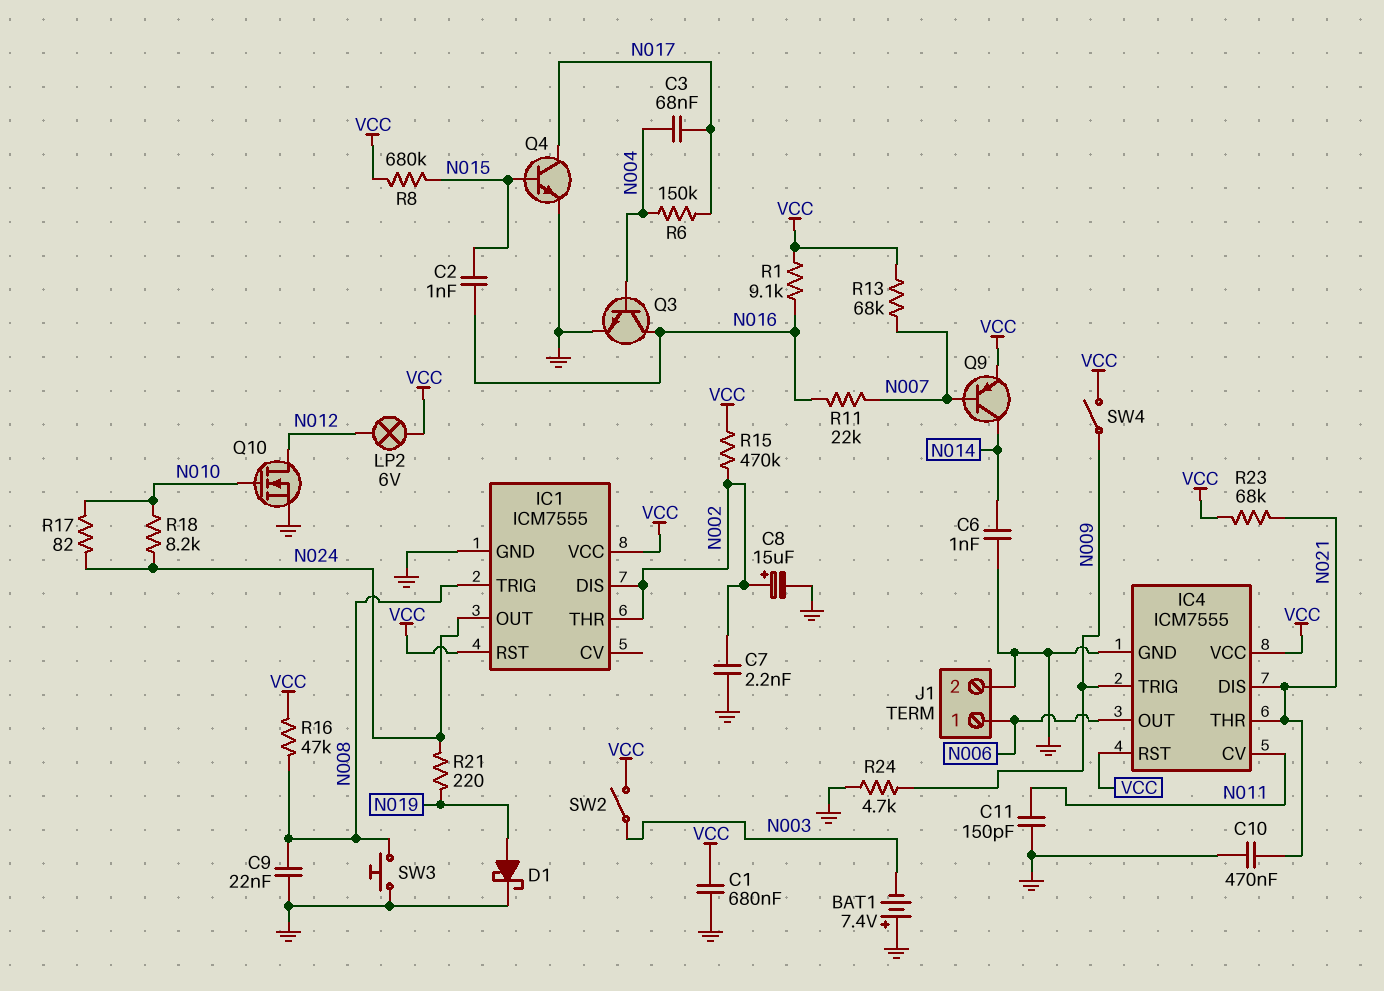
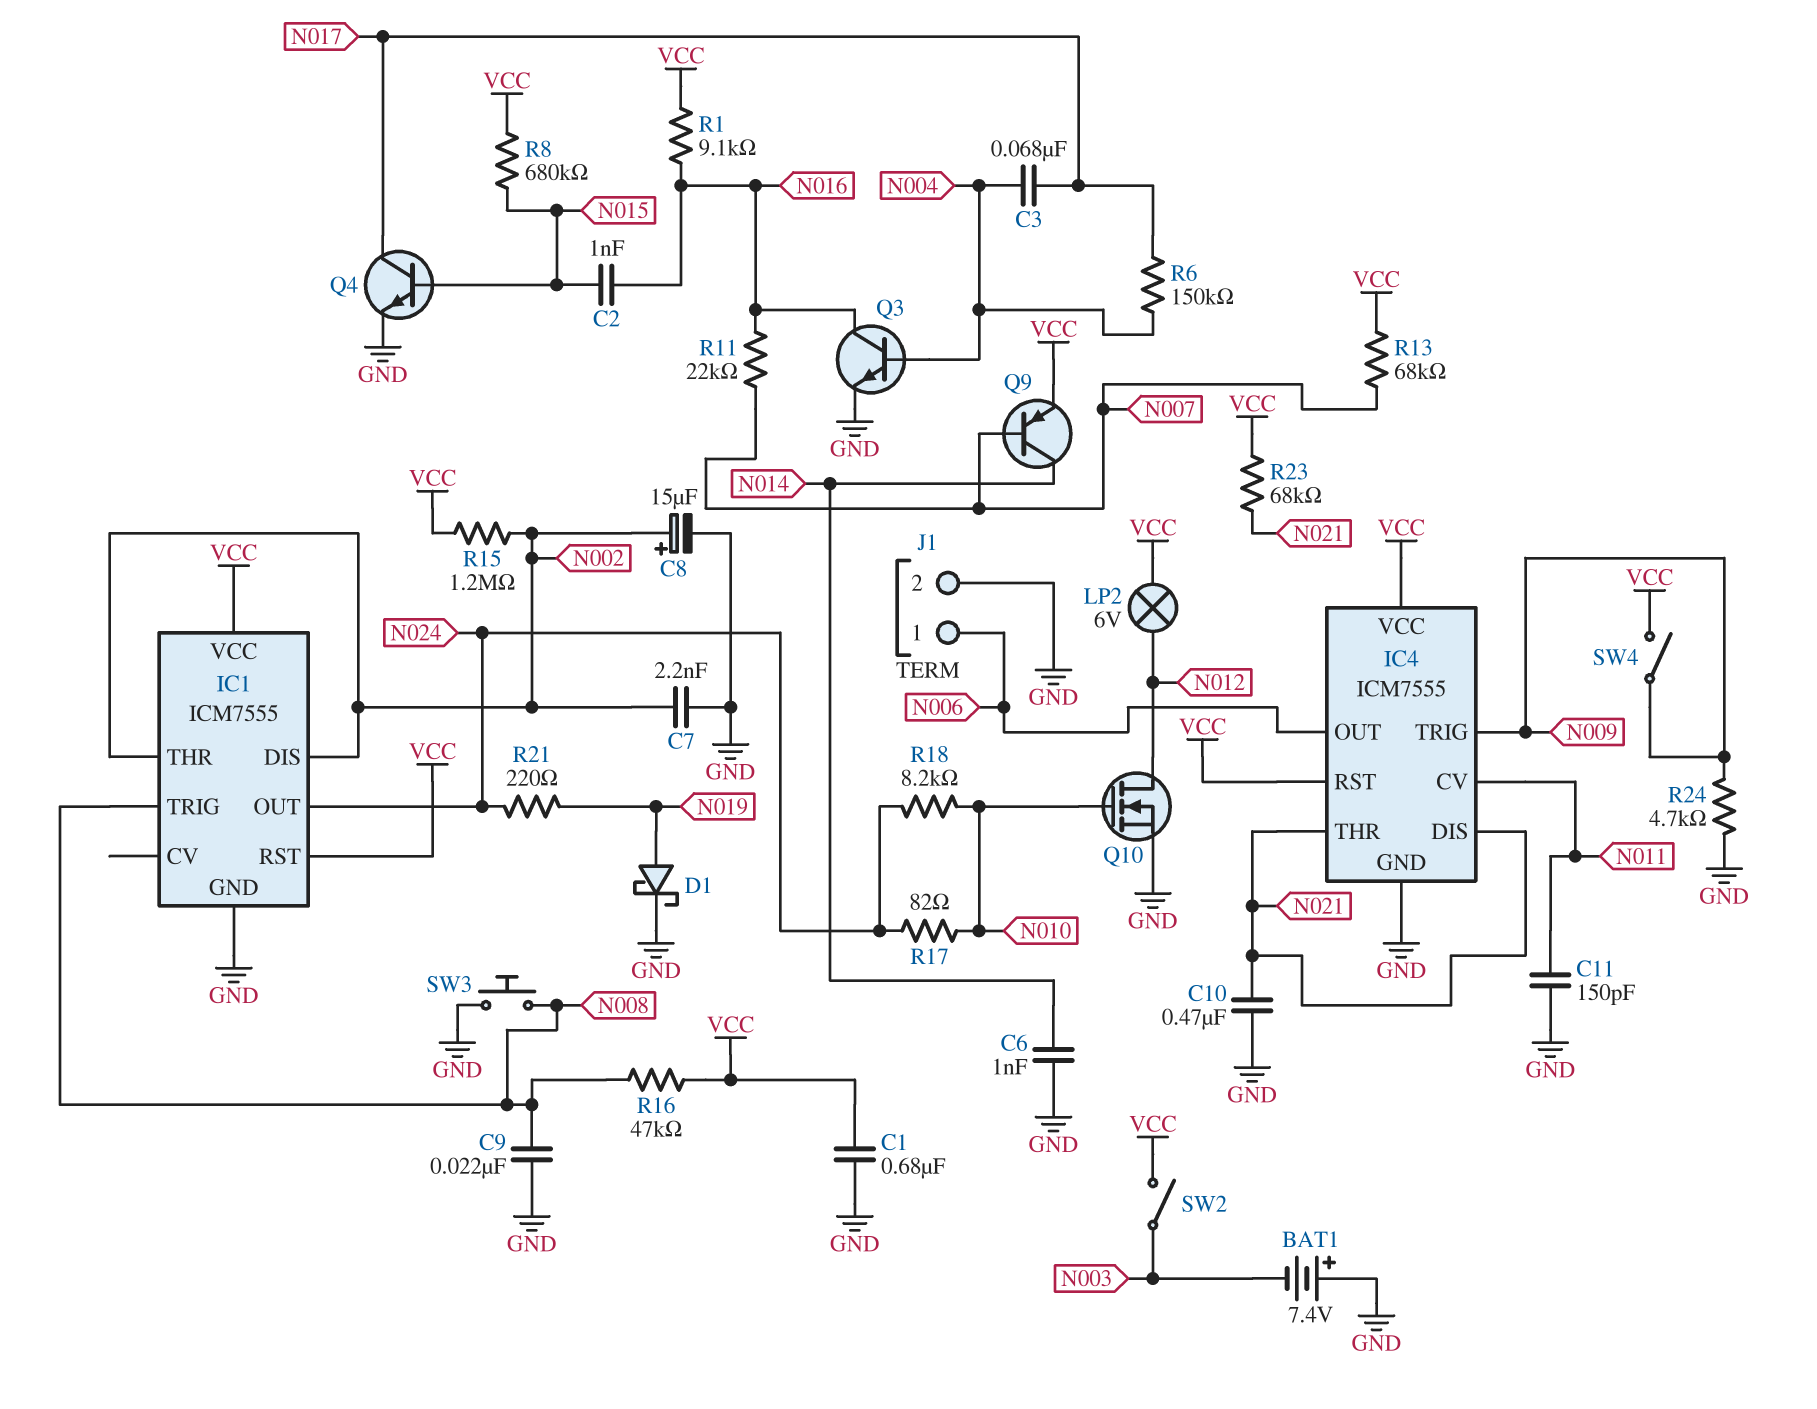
R15: 470k (N002, VCC) -> 1.2M (N002, VCC)

